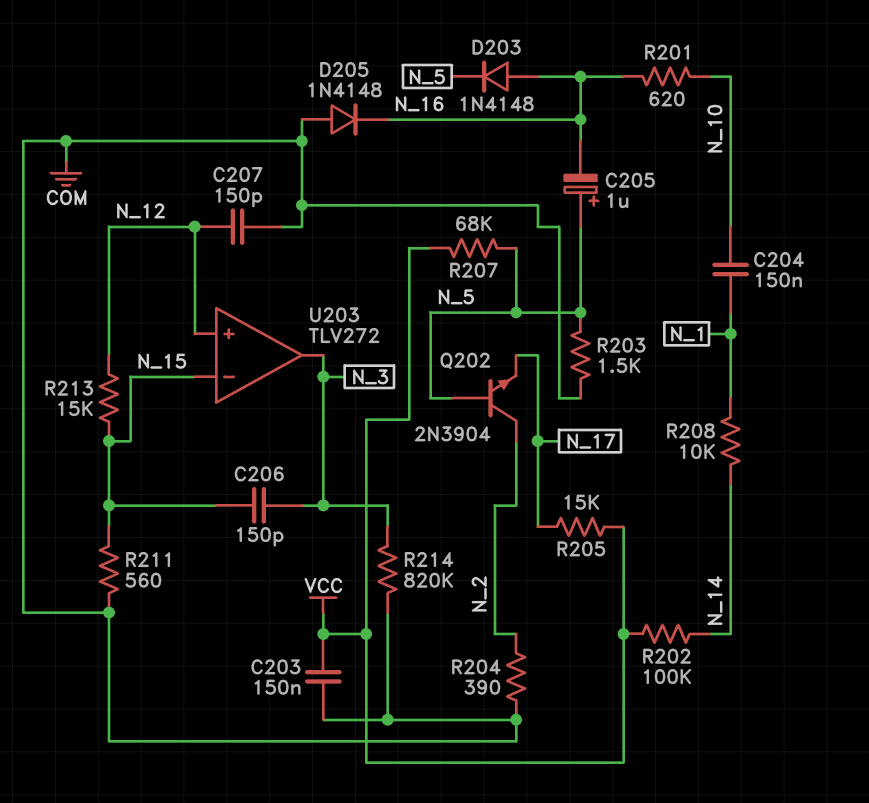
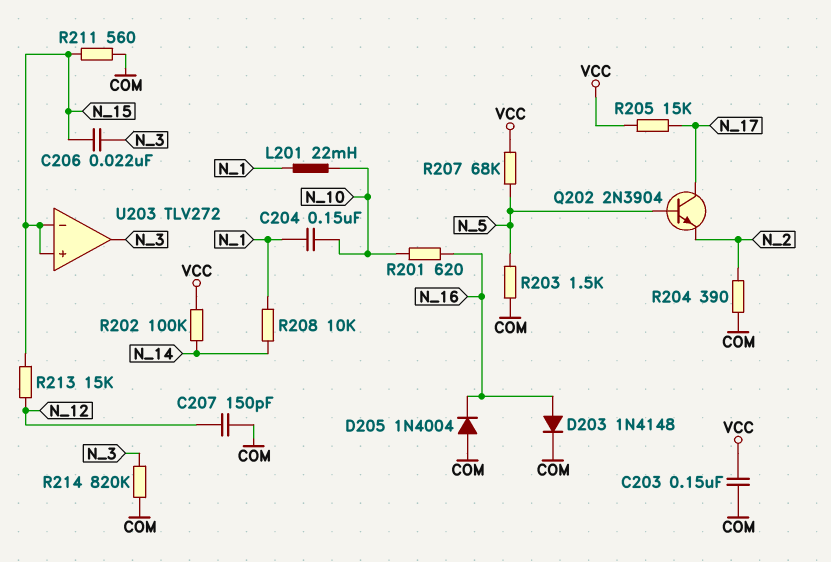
C205: 1uF (plus N_5, minus N_16) -> none
C206: 150pF (N_3, N_15) -> 22nF (N_3, N_15)
D203: diode 1N4148 (A N_16, K N_5) -> diode 1N4148 (A N_16, K COM)
D205: diode 1N4148 (A COM, K N_16) -> diode 1N4004 (A COM, K N_16)
L201: none -> 22mH (N_1, N_10)
Q202: NPN 2N3904 (B N_5, C N_2, E N_17) -> NPN 2N3904 (B N_5, C N_17, E N_2)
U203 pin in+: N_12 -> N_15

